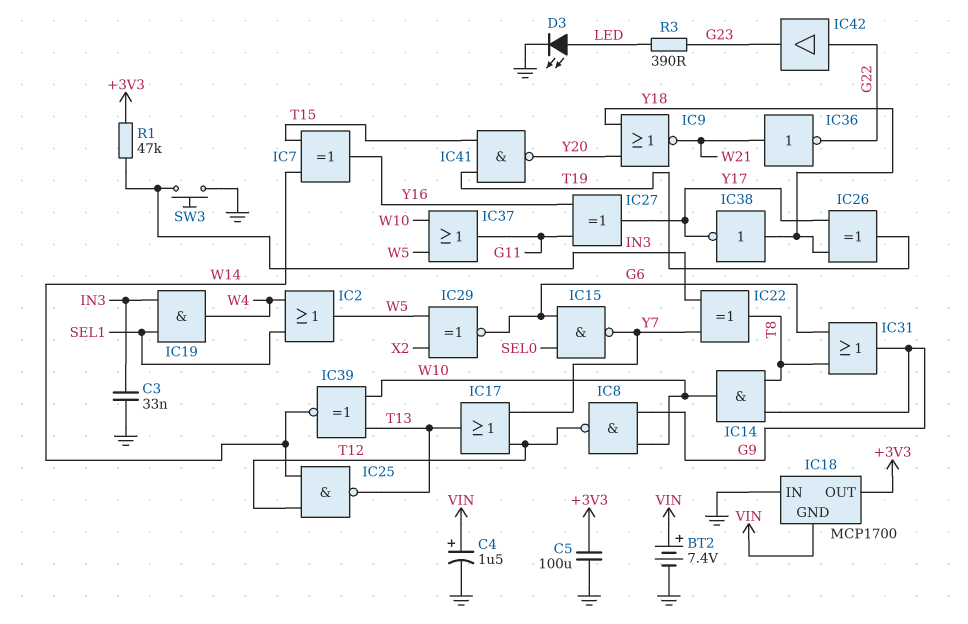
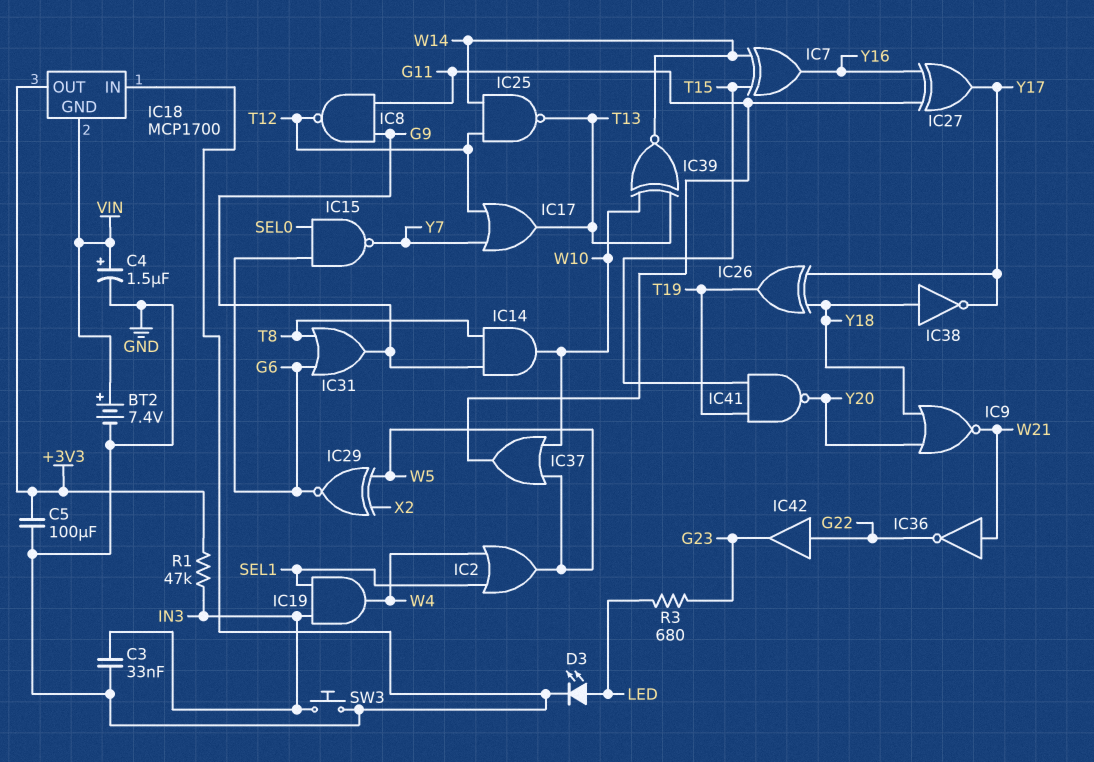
IC8: NAND (in G9, in W10, out T12) -> NAND (in G9, in G11, out T12)
IC22: XOR (in IN3, in Y7, out T8) -> none
R3: 390 (G23, LED) -> 680 (G23, LED)

